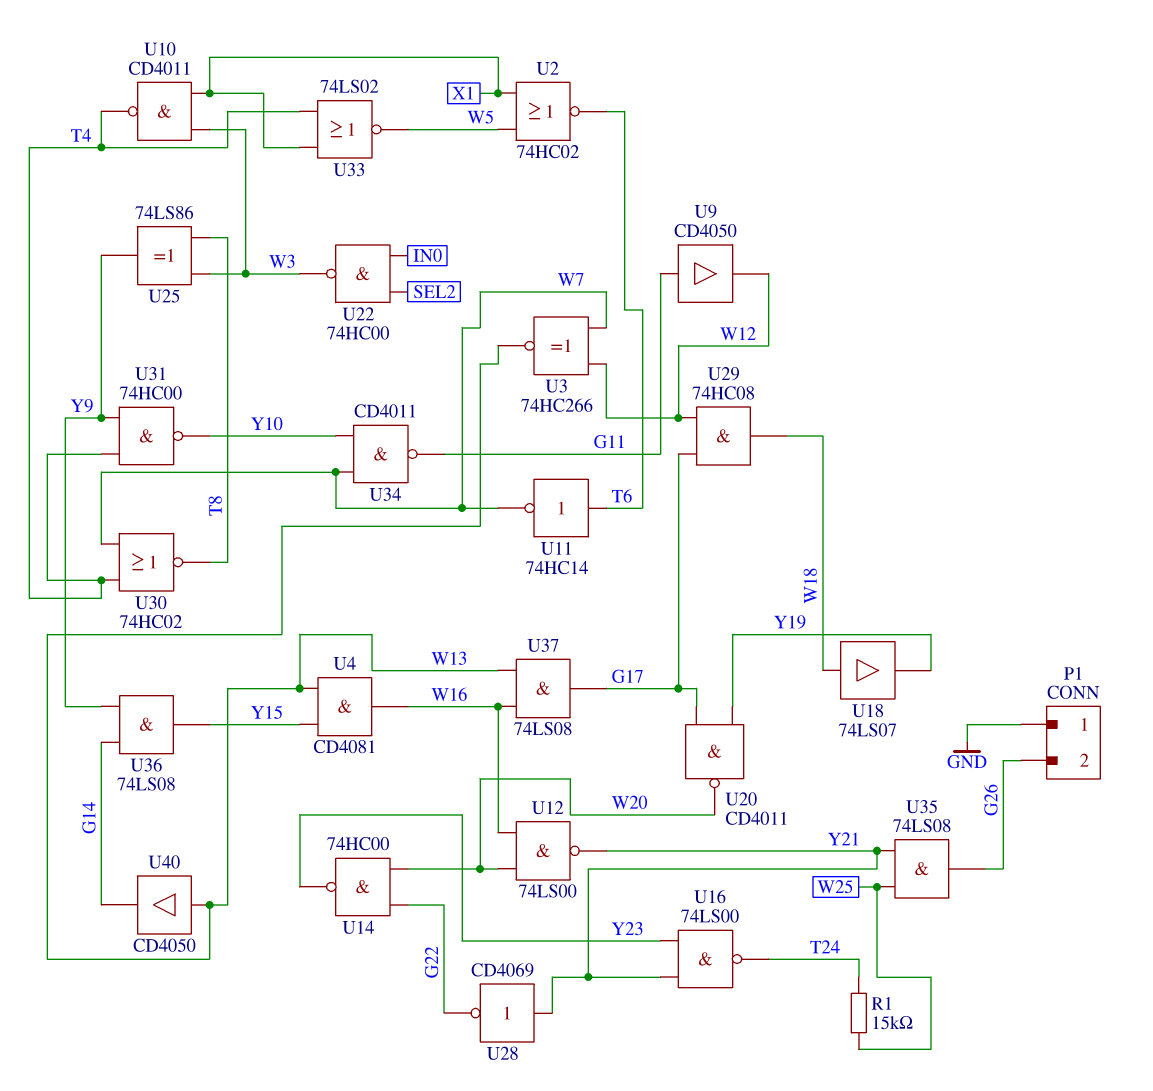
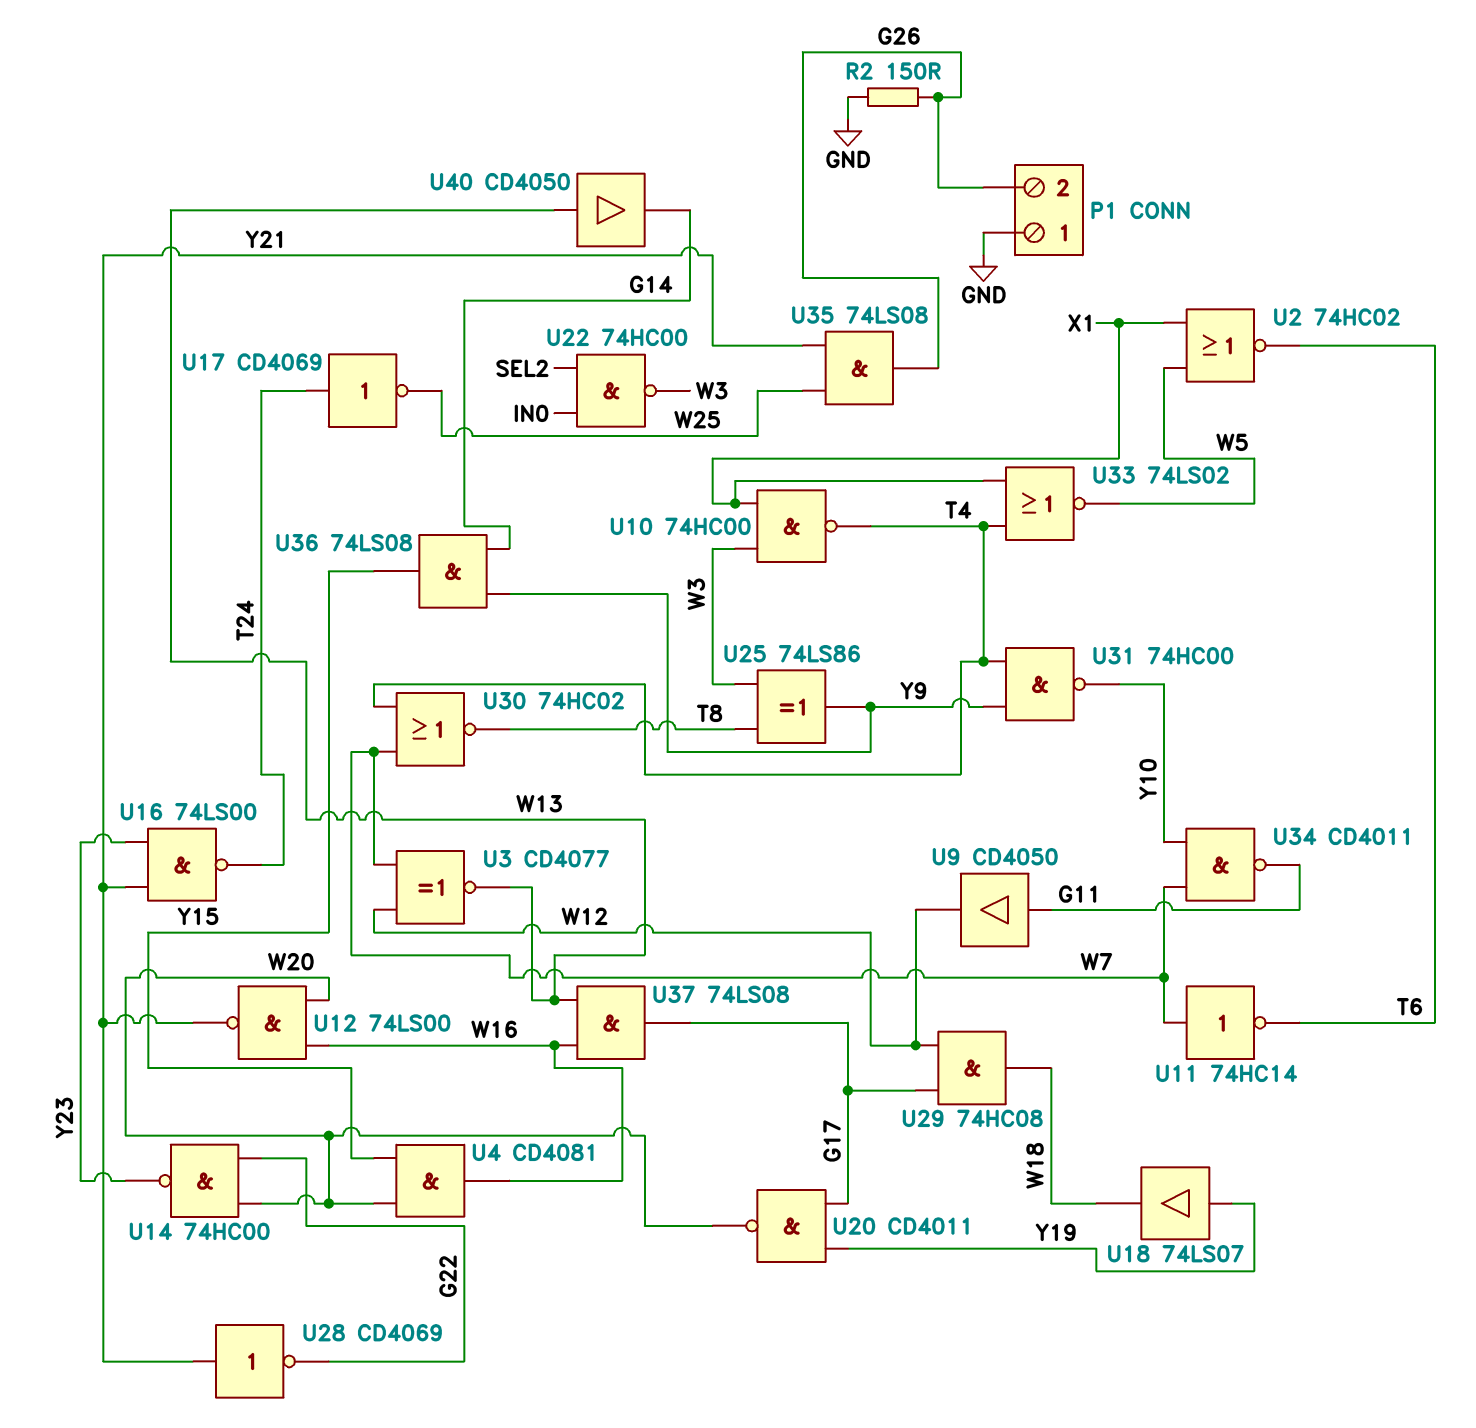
R1: 15k (T24, W25) -> none
R2: none -> 150 (G26, GND)
U3: XNOR 74HC266 (in W7, in W12, out W13) -> XNOR CD4077 (in W7, in W12, out W13)
U4: AND CD4081 (in W13, in Y15, out W16) -> AND CD4081 (in W20, in Y15, out W16)
U10: NAND CD4011 (in W3, in X1, out T4) -> NAND 74HC00 (in W3, in X1, out T4)
U11: NOT 74HC14 (in T6, out W7) -> NOT 74HC14 (in W7, out T6)
U17: none -> NOT CD4069 (in T24, out W25)
U18: buffer 74LS07 (in W18, out Y19) -> buffer 74LS07 (in Y19, out W18)

